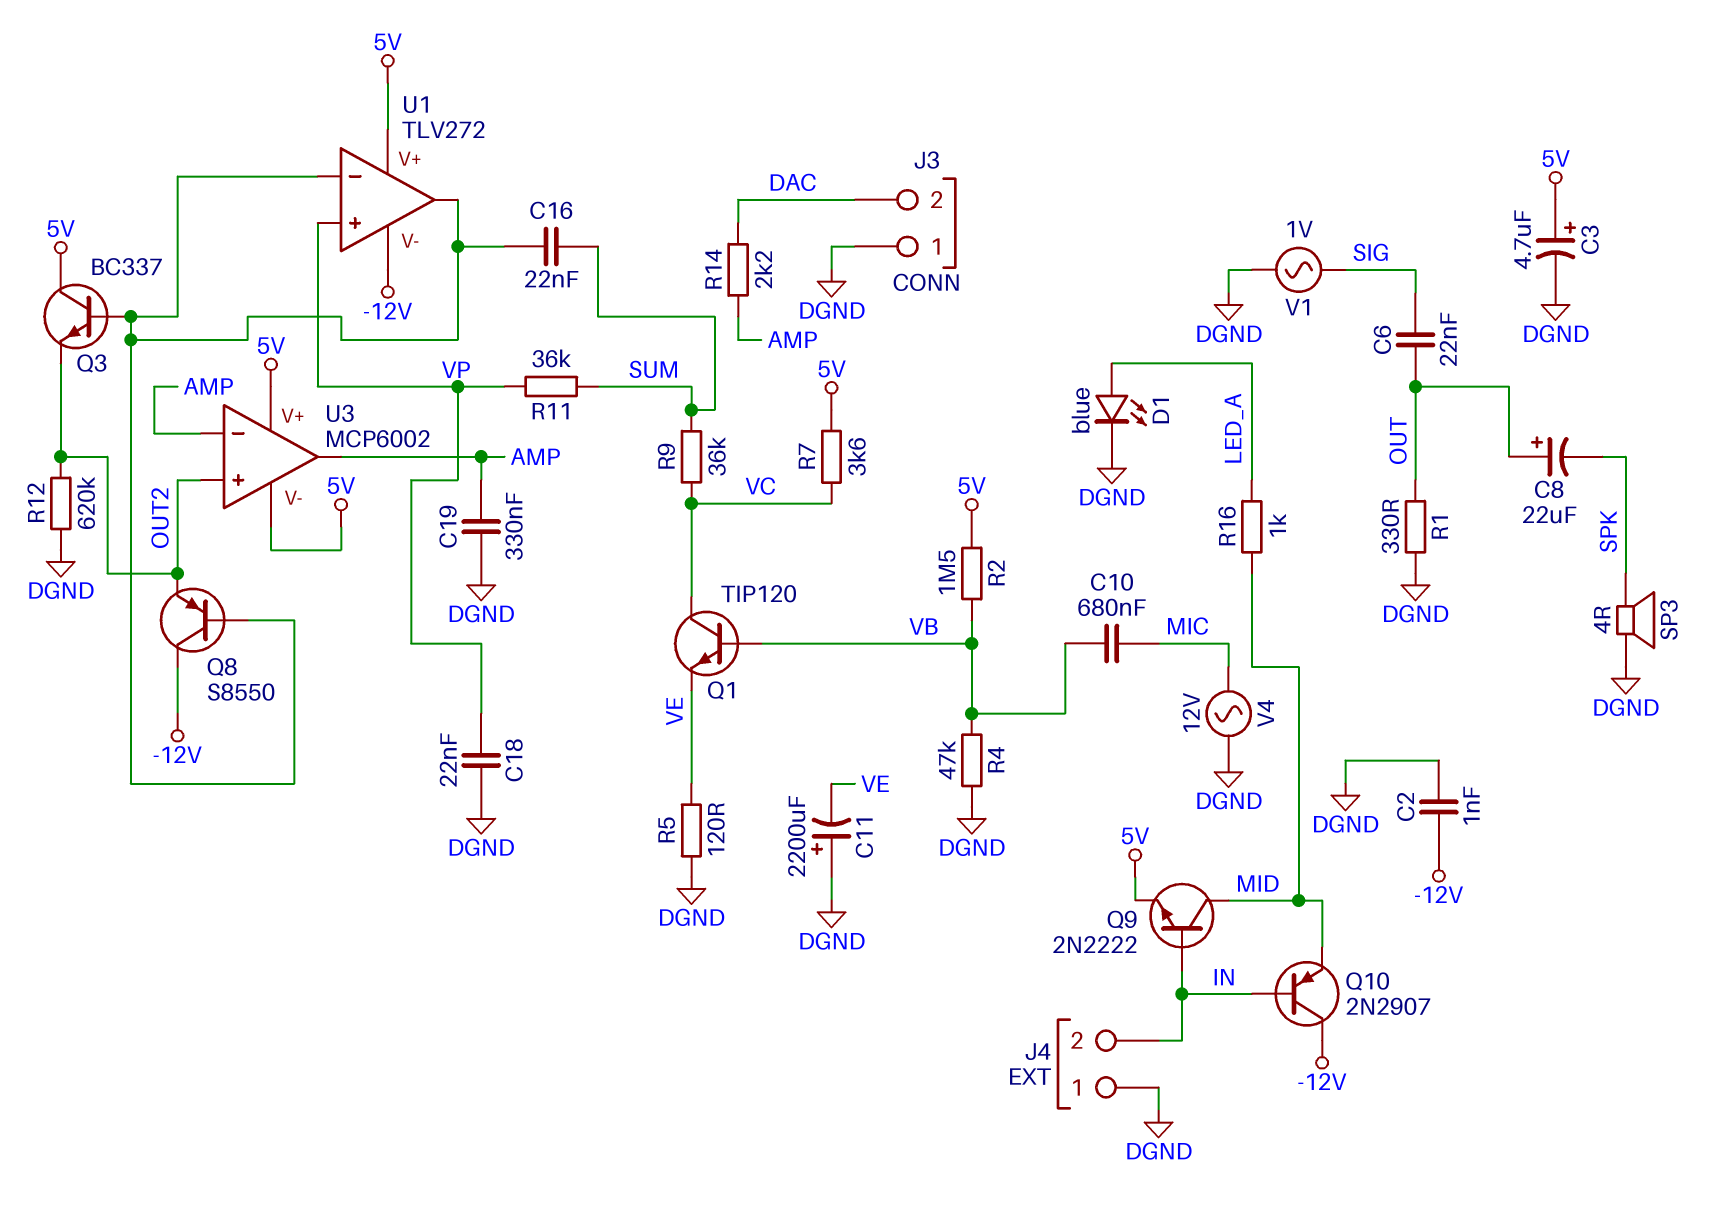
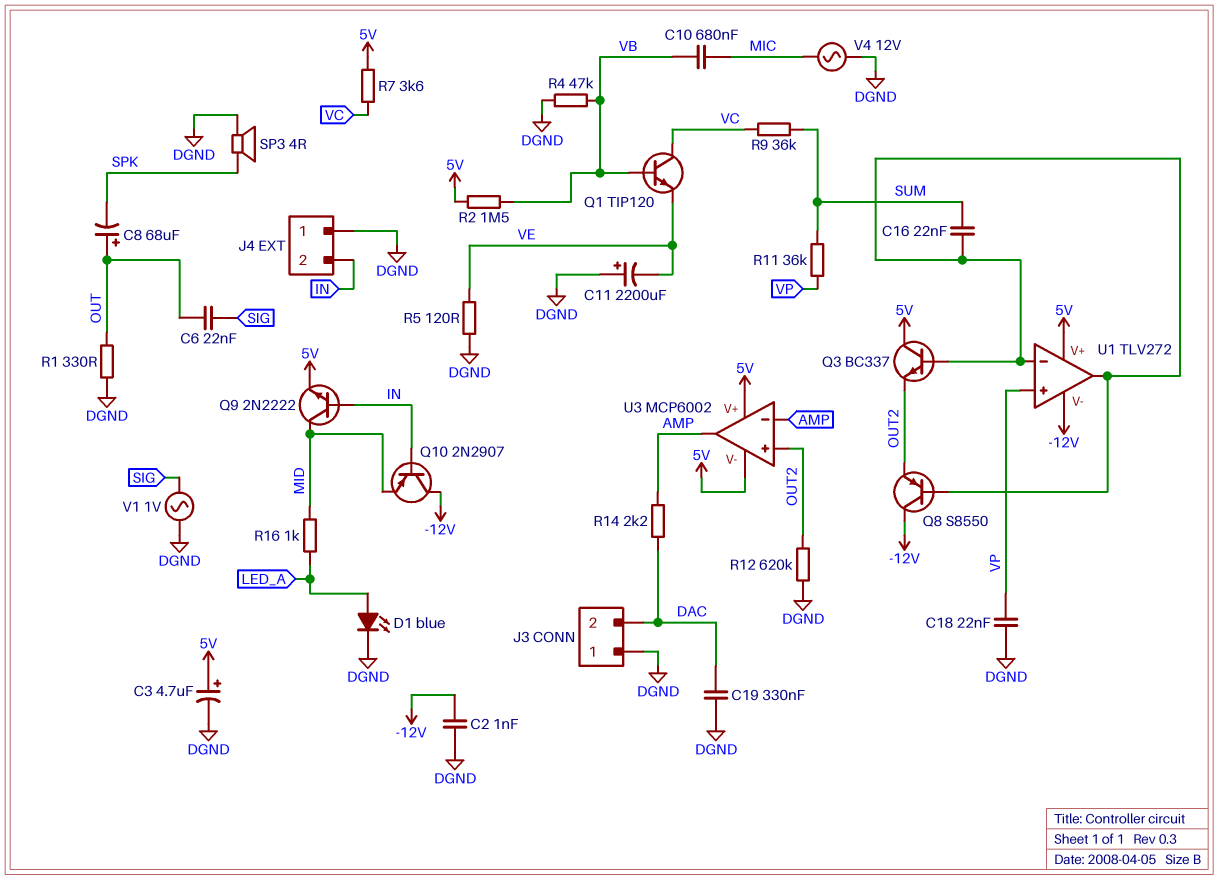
C8: 22uF (plus OUT, minus SPK) -> 68uF (plus OUT, minus SPK)
C19: 330nF (AMP, DGND) -> 330nF (DAC, DGND)

